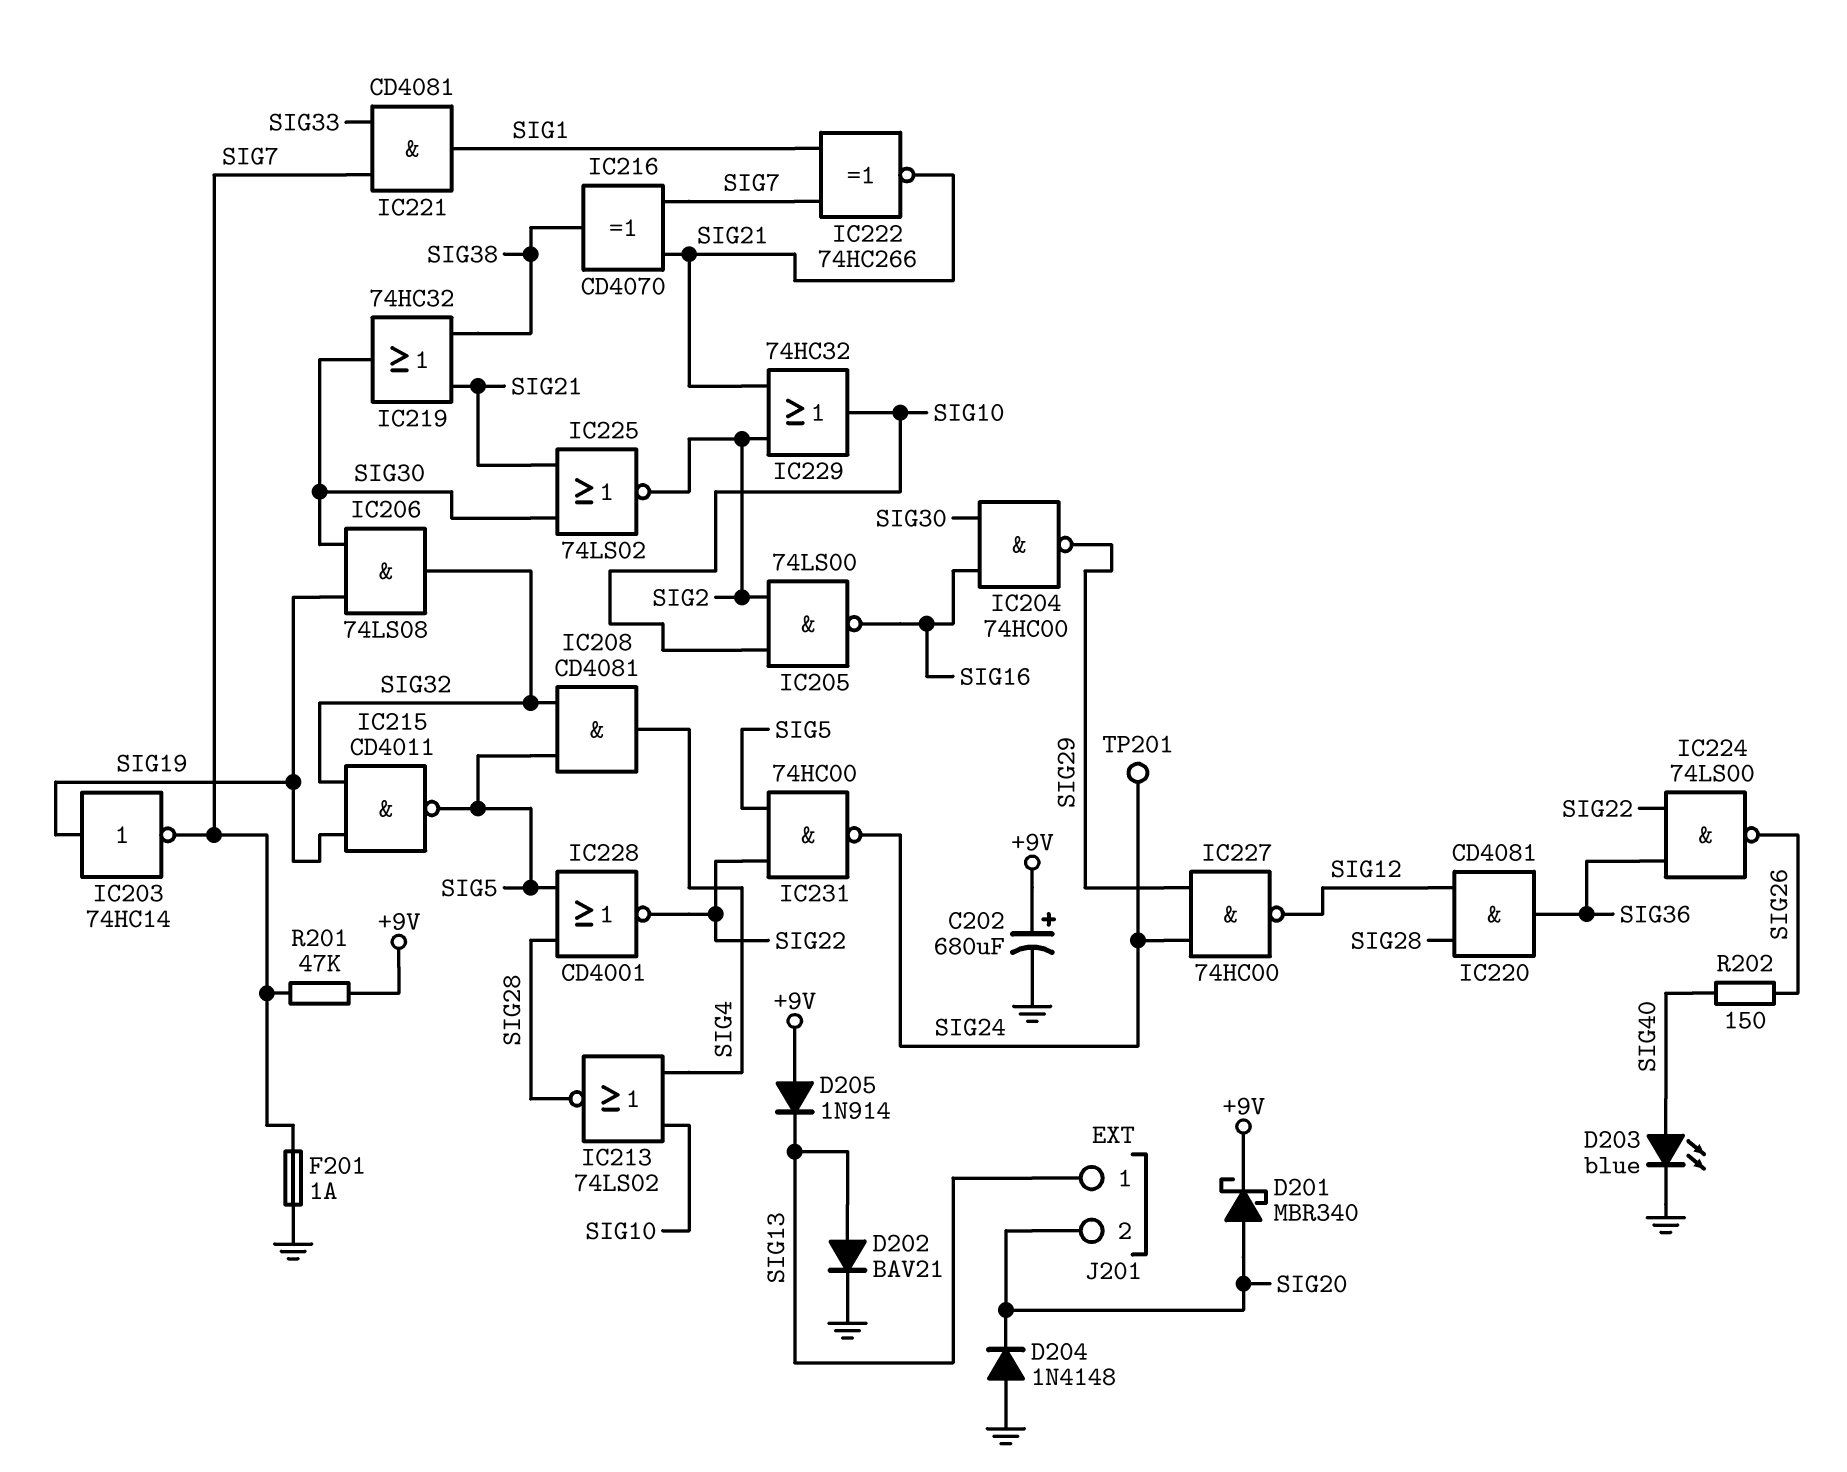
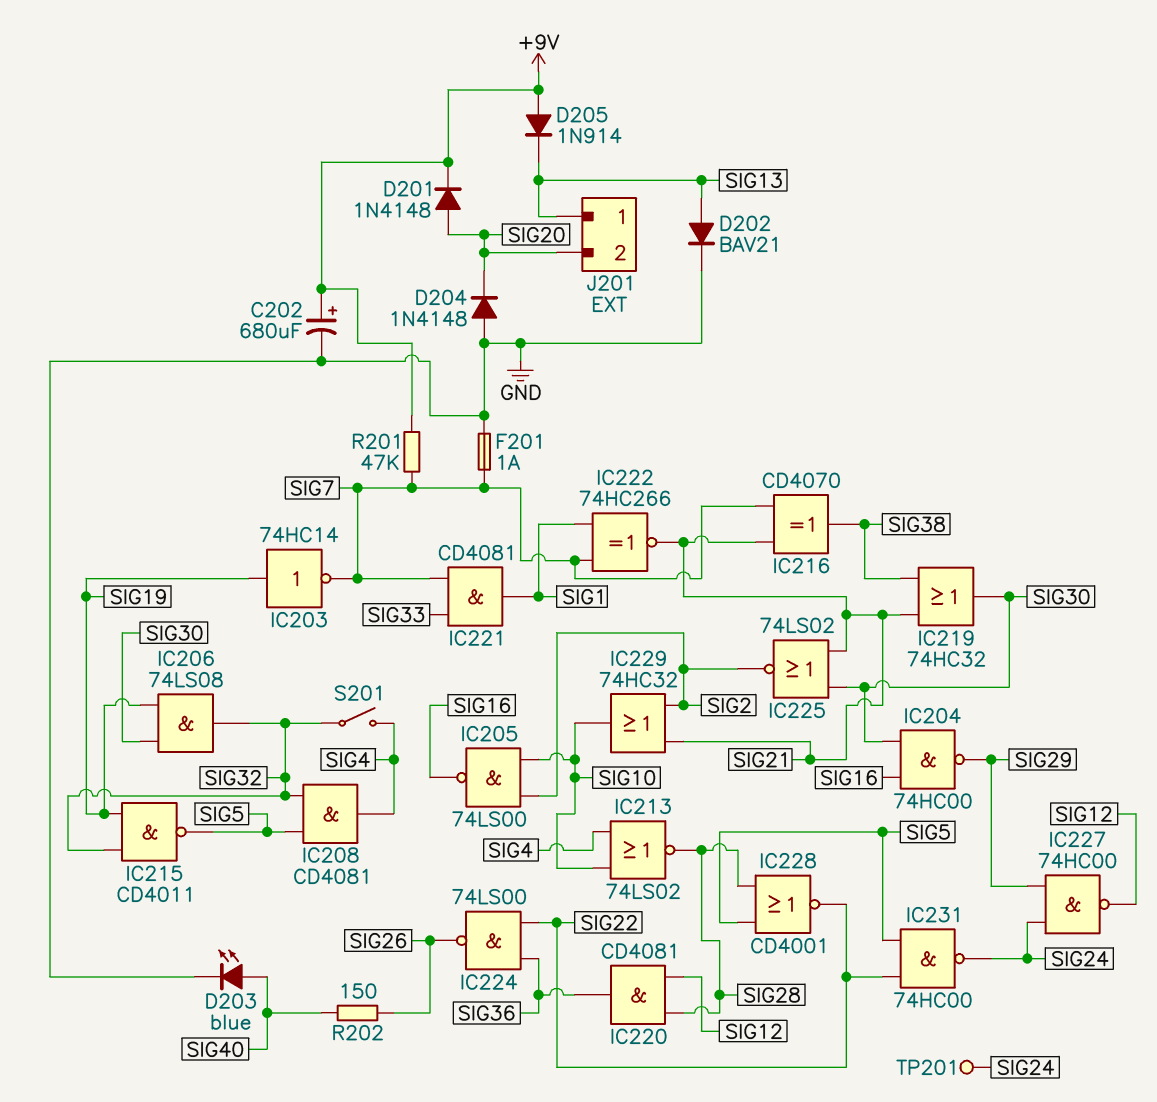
D201: schottky MBR340 (A SIG20, K +9V) -> diode 1N4148 (A SIG20, K +9V)
S201: none -> switch (SIG4, SIG32)

